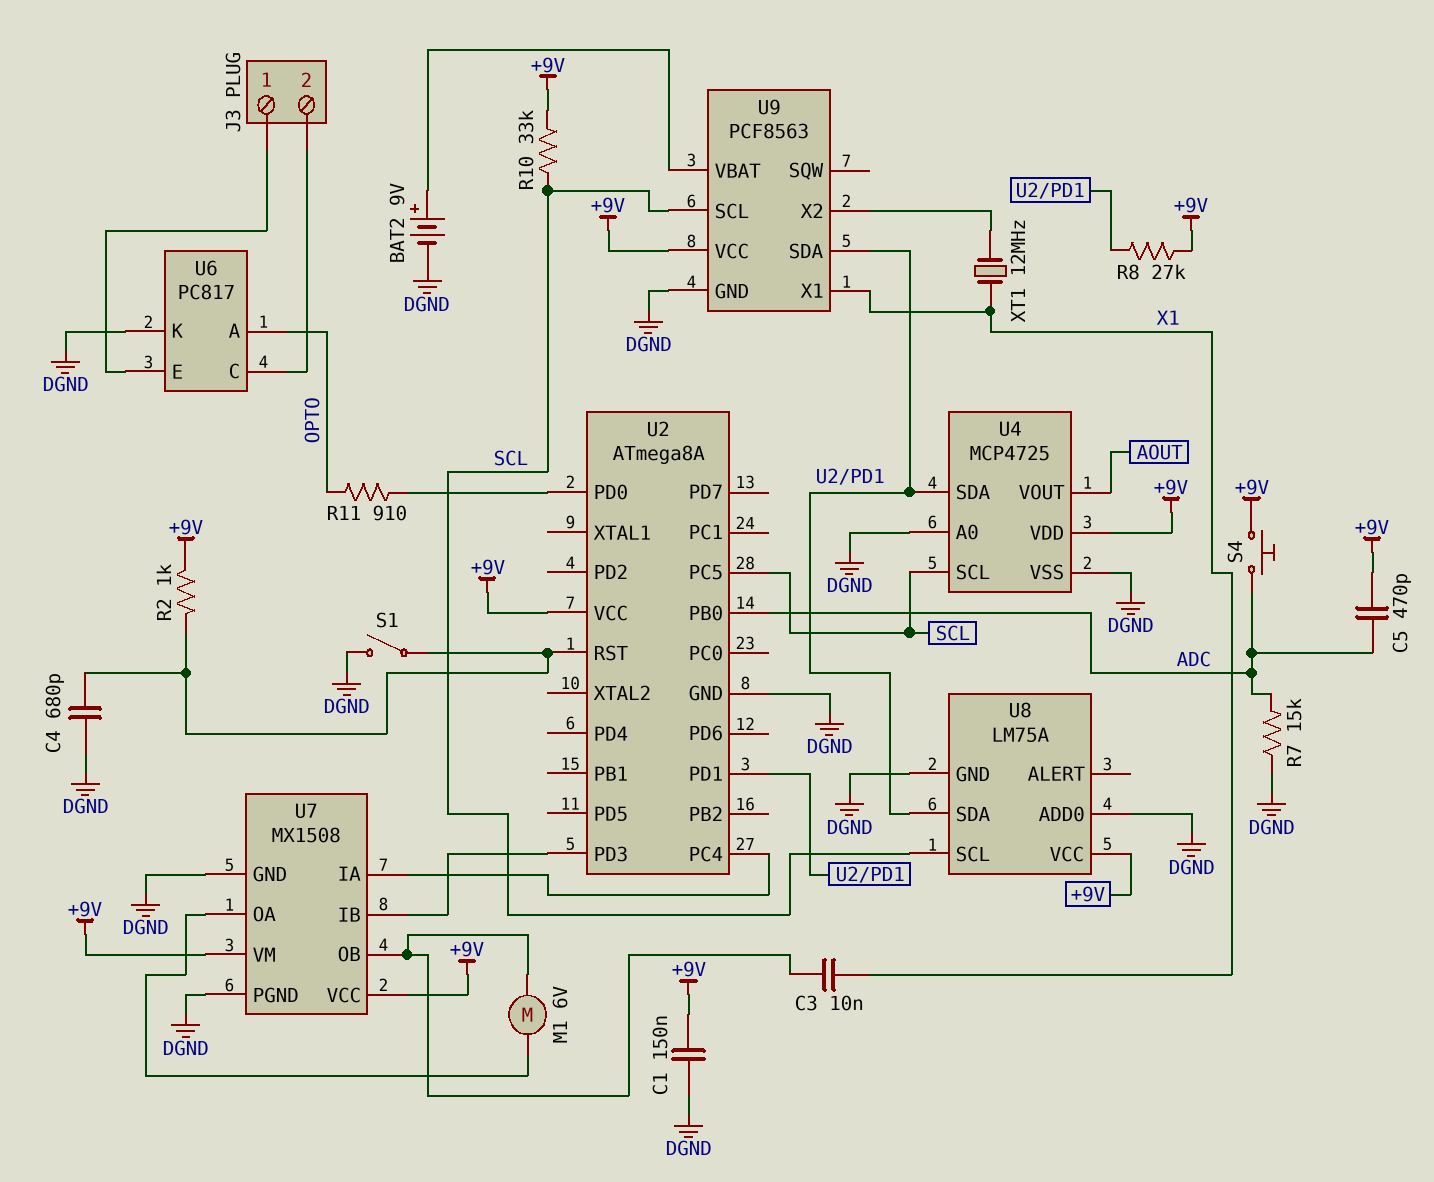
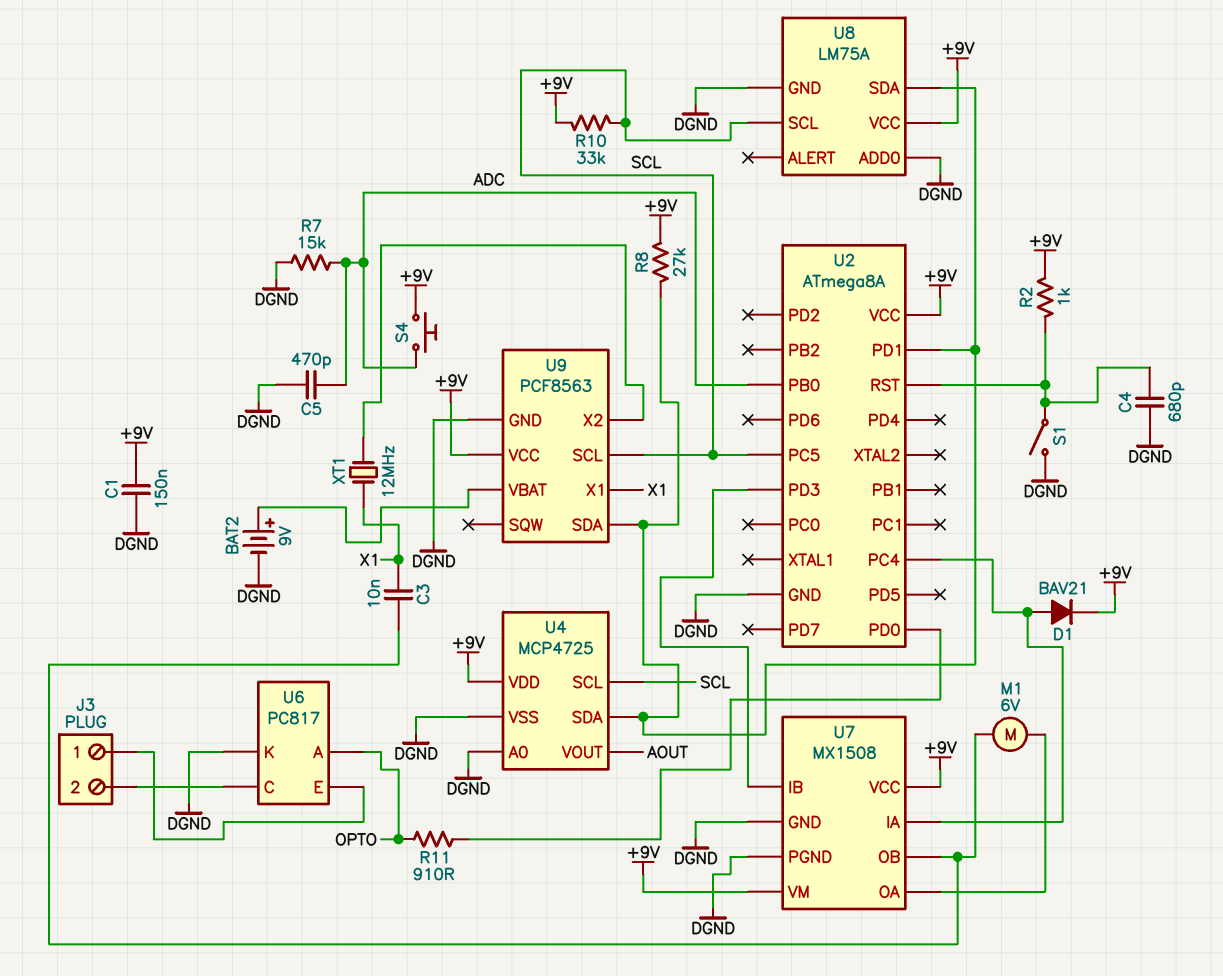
C5: 470pF (+9V, ADC) -> 470pF (ADC, DGND)
D1: none -> diode BAV21 (A U2/PC4, K +9V)

